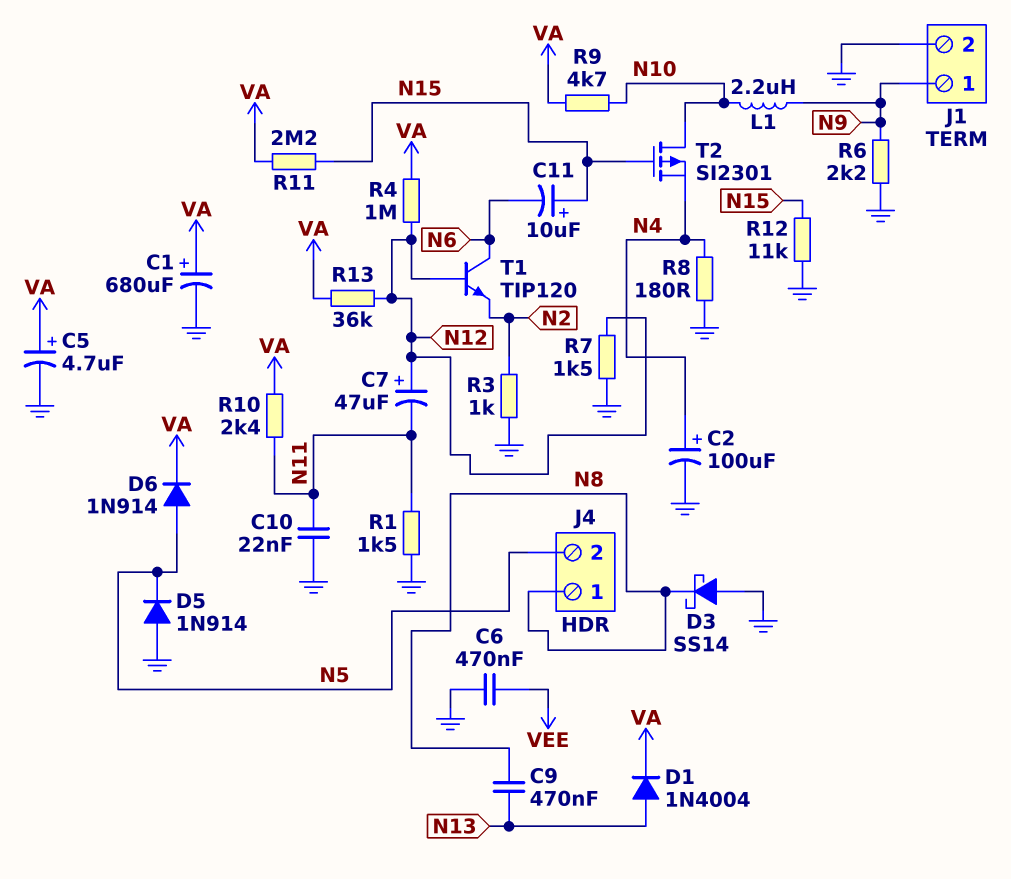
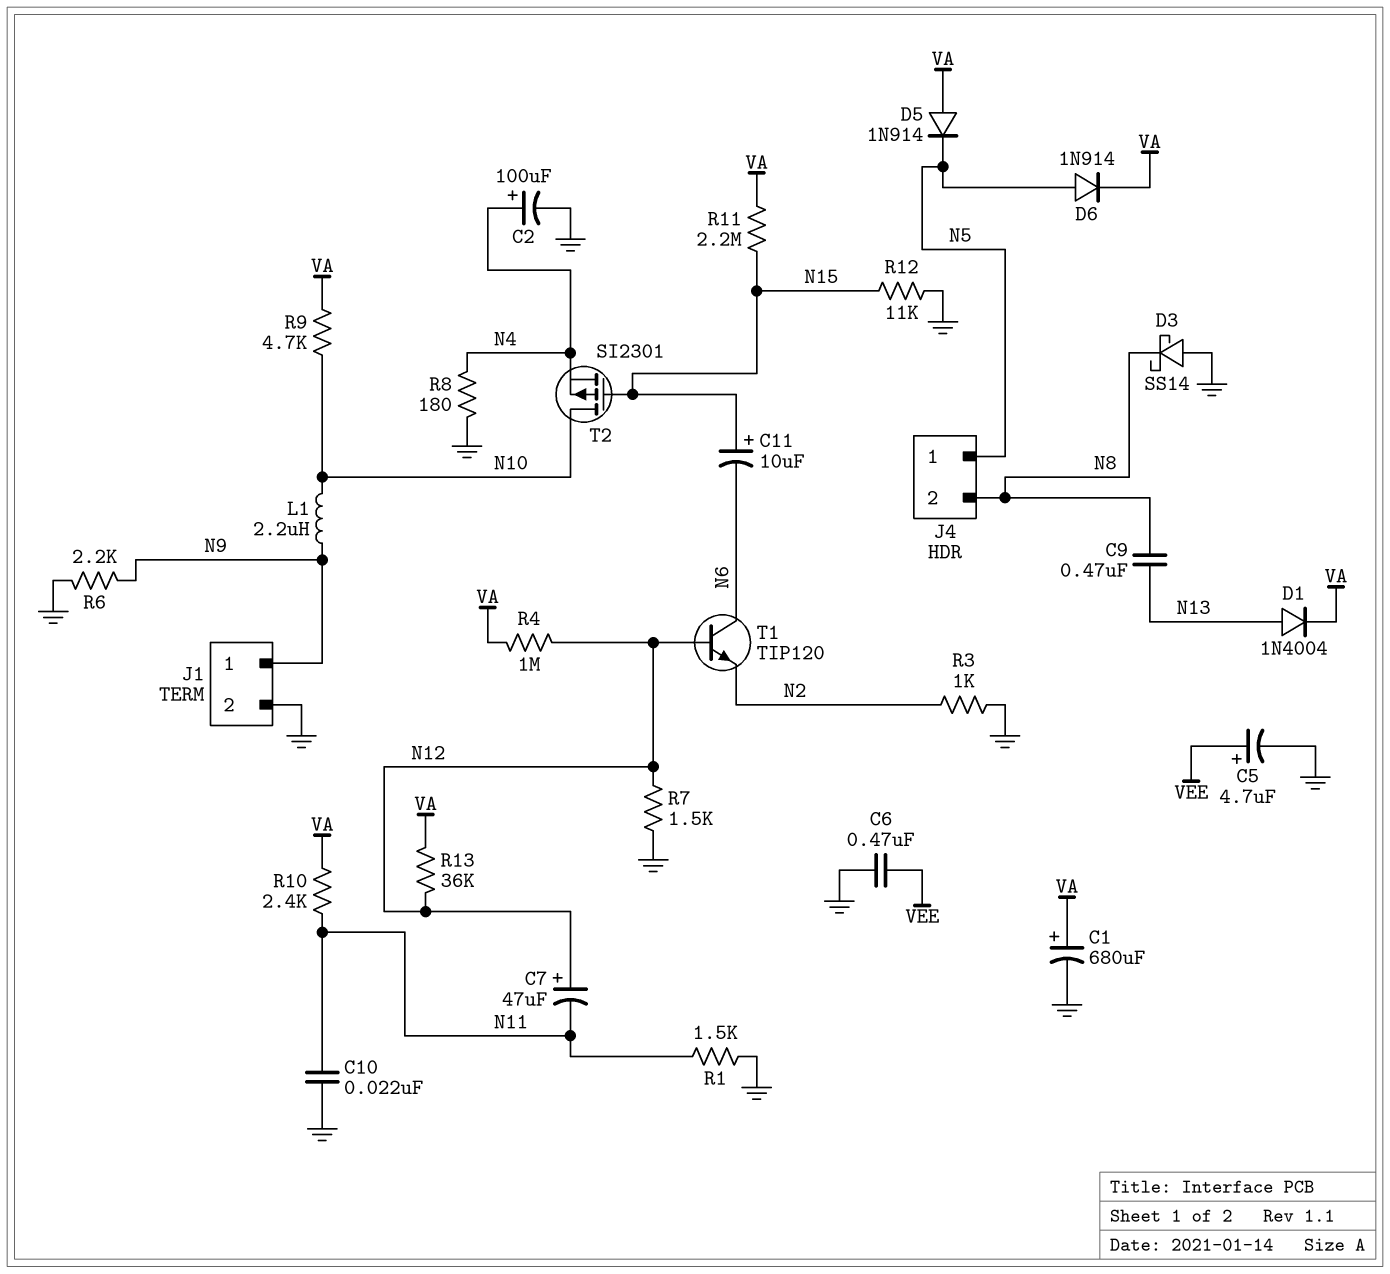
C5: 4.7uF (plus VA, minus GND) -> 4.7uF (plus VEE, minus GND)
D5: diode 1N914 (A GND, K N5) -> diode 1N914 (A VA, K N5)
J4 pin 1: N8 -> N5
J4 pin 2: N5 -> N8

